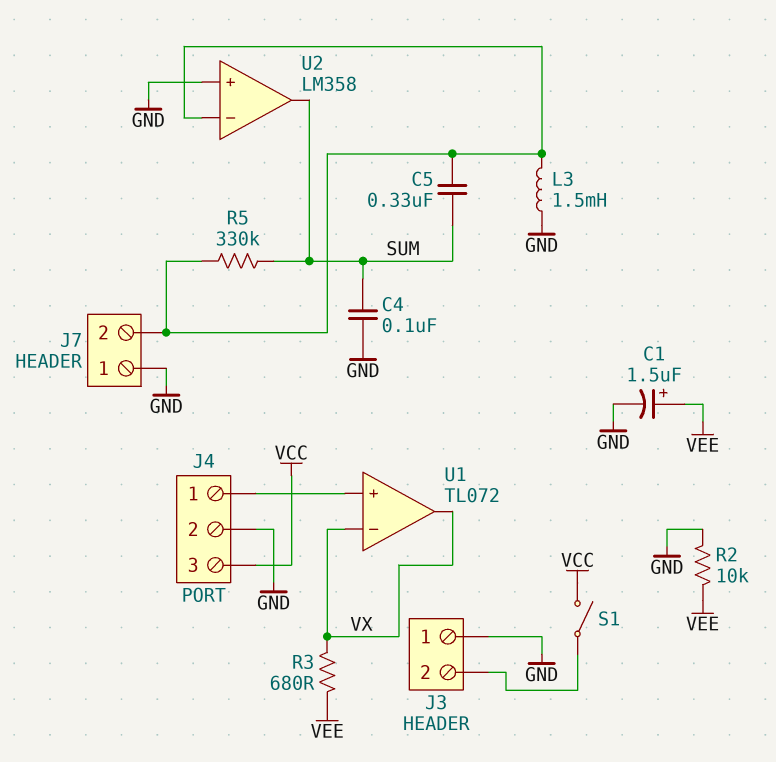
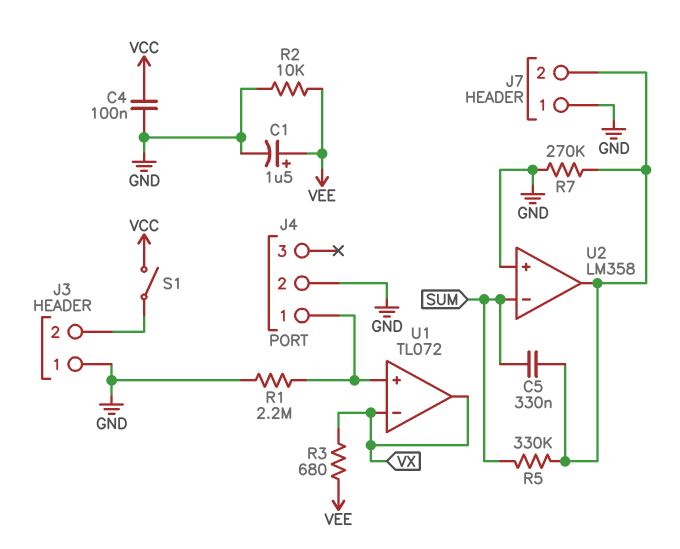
C4: 100nF (GND, SUM) -> 100nF (GND, VCC)
J4 pin 3: VCC -> none
L3: 1.5mH (GND, J7/2) -> none
R1: none -> 2.2M (GND, J4/1)
R7: none -> 270k (GND, J7/2)
U2 pin in-: J7/2 -> SUM
U2 pin out: SUM -> J7/2

